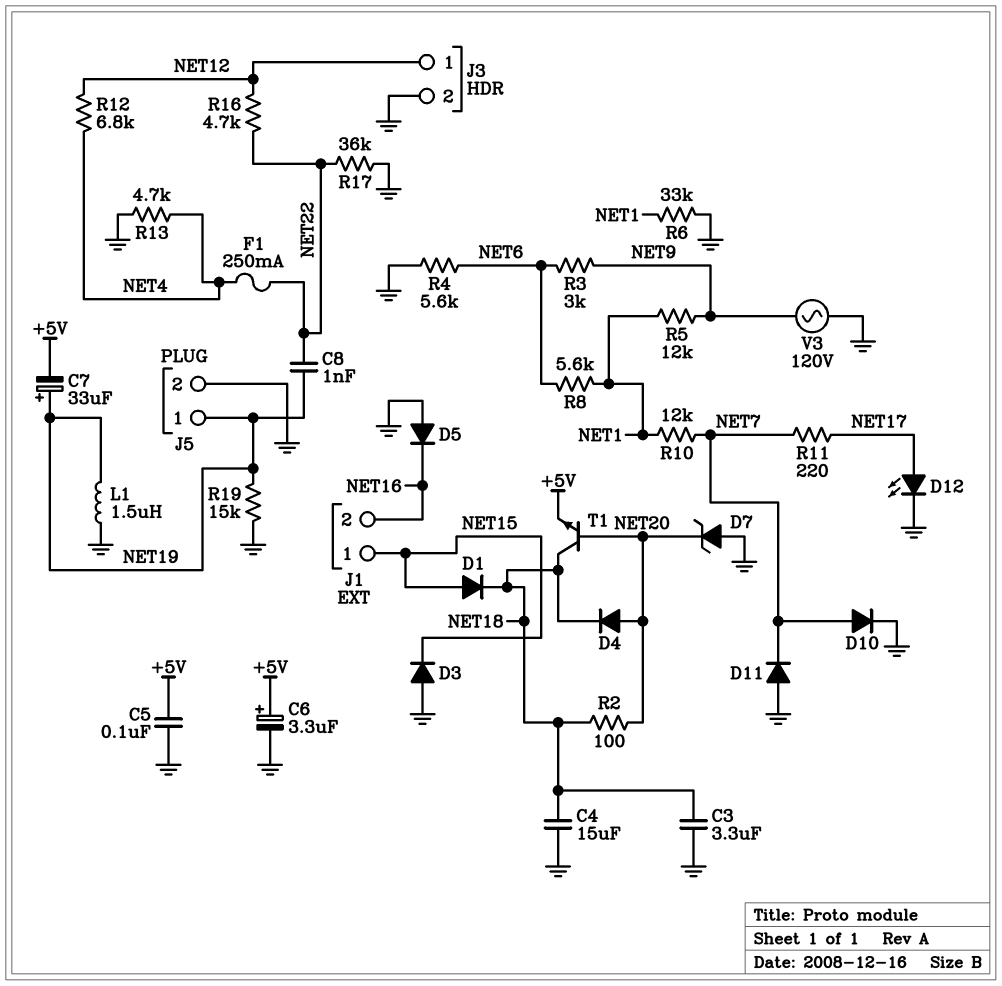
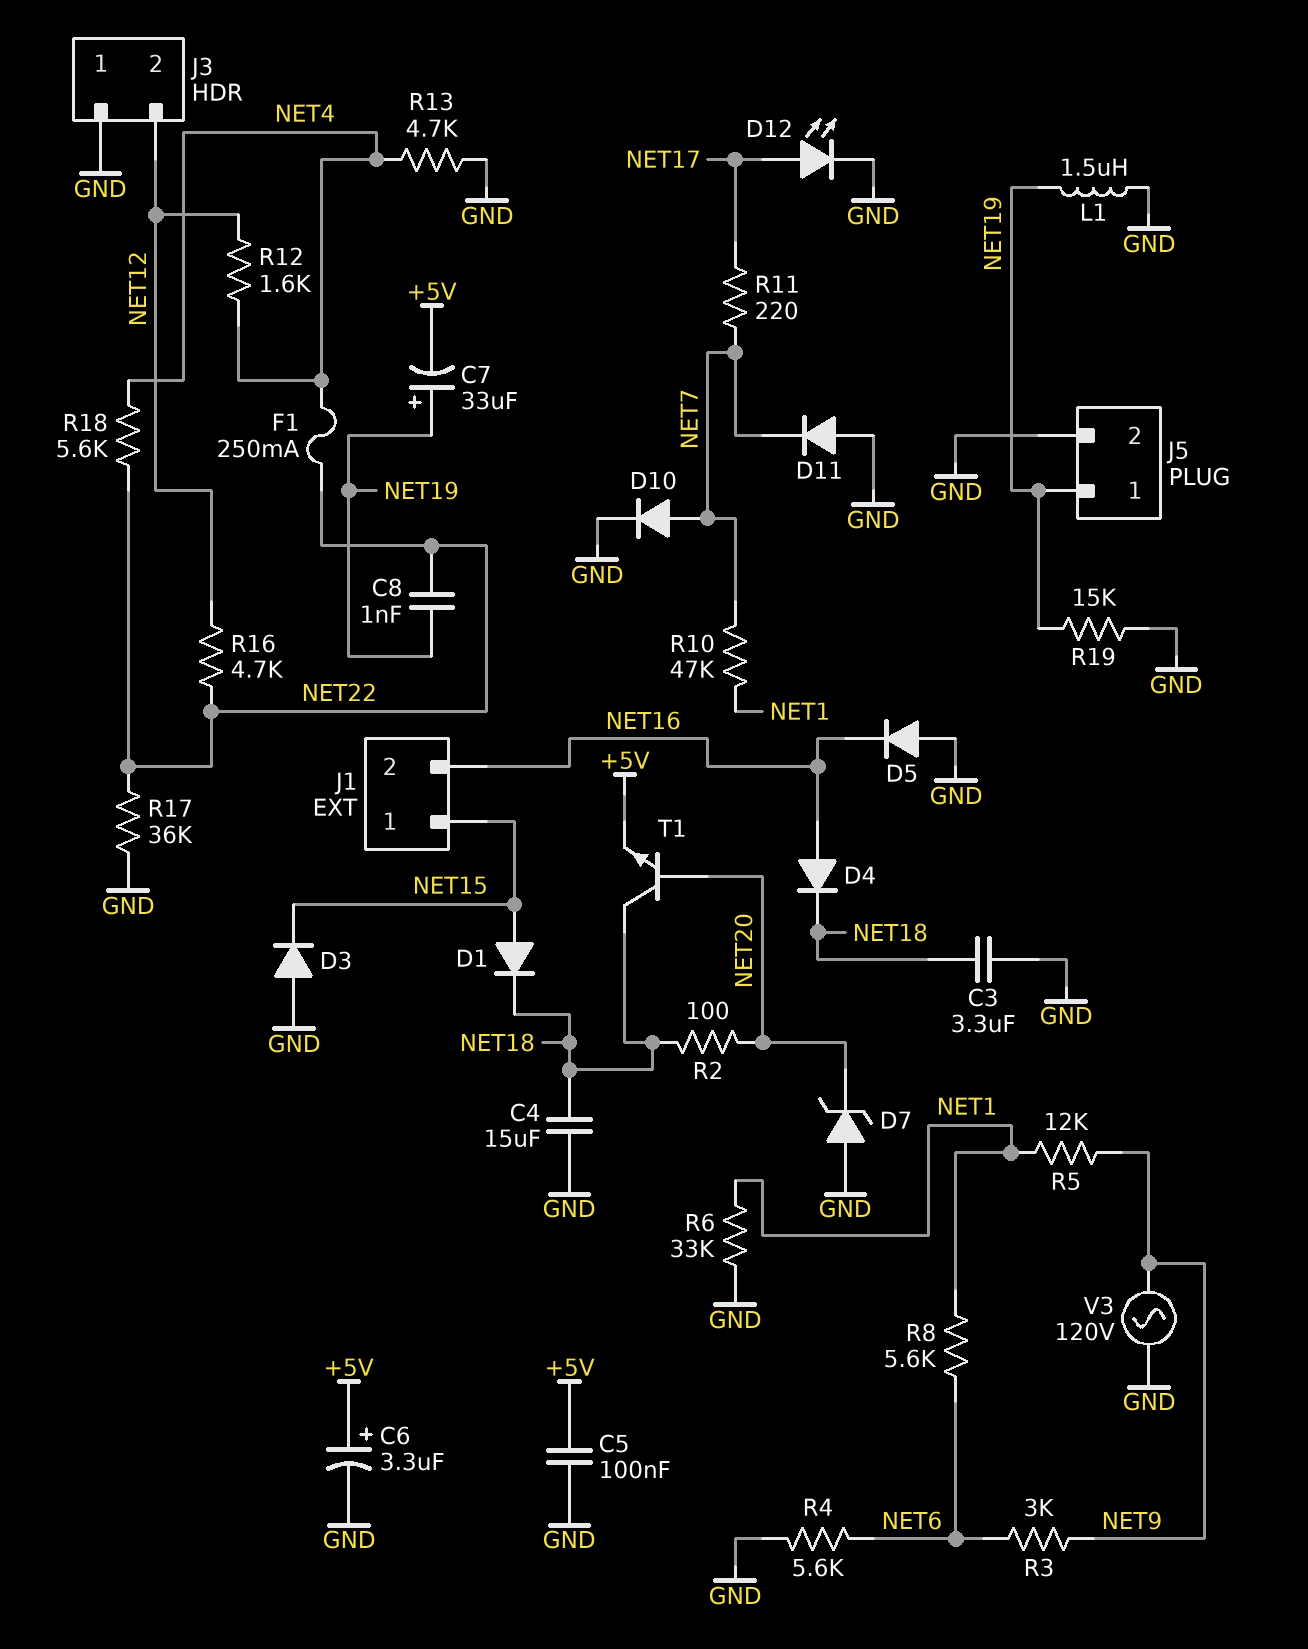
D4: diode (A NET20, K NET18) -> diode (A NET16, K NET18)
J3 pin 1: NET12 -> GND
J3 pin 2: GND -> NET12
R10: 12k (NET1, NET7) -> 47k (NET1, NET7)
R12: 6.8k (NET4, NET12) -> 1.6k (NET4, NET12)
R18: none -> 5.6k (NET4, NET22)

